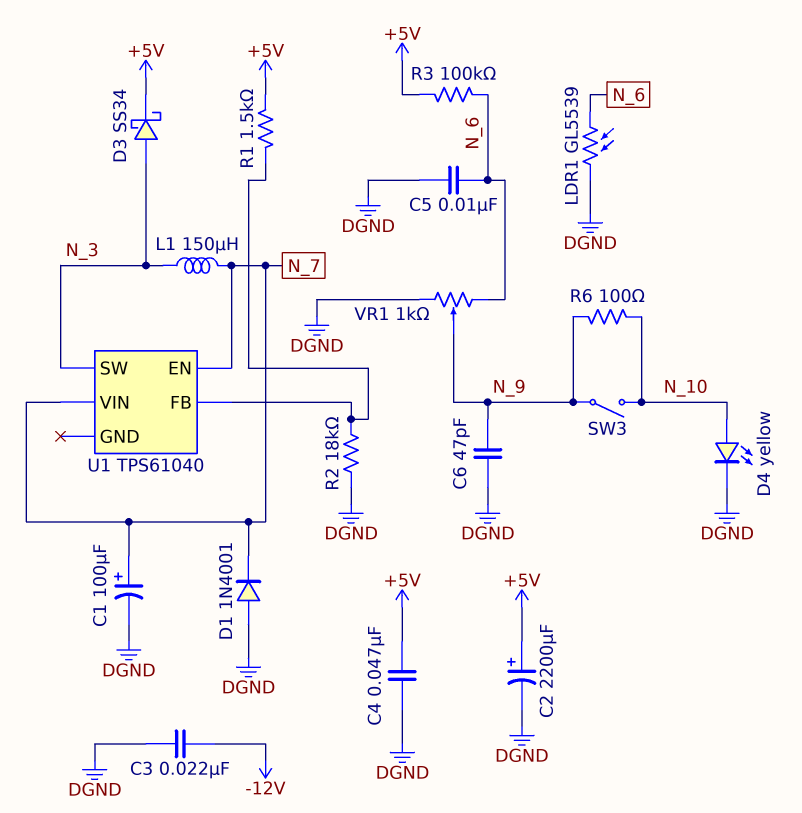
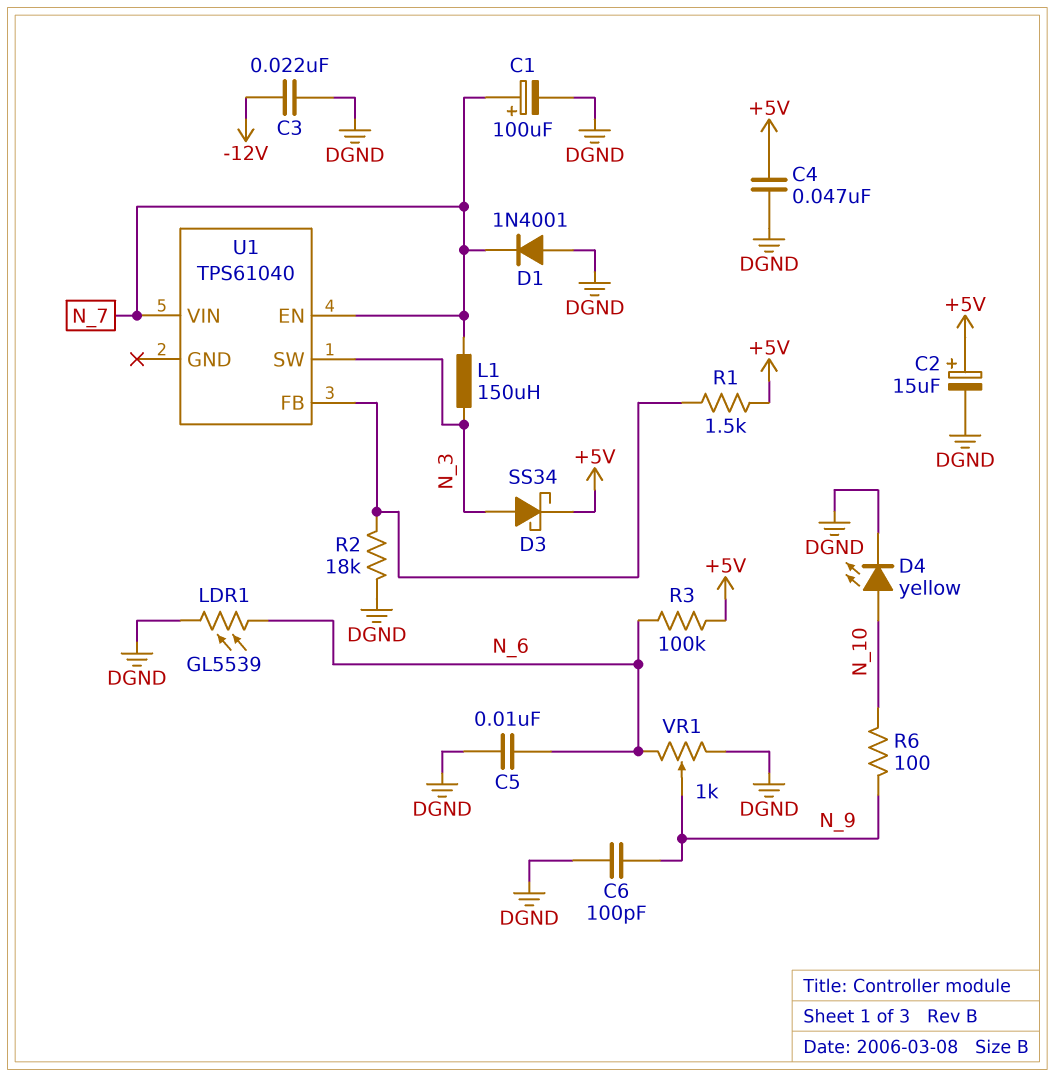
C2: 2200uF (plus +5V, minus DGND) -> 15uF (plus +5V, minus DGND)
C6: 47pF (DGND, N_9) -> 100pF (DGND, N_9)
SW3: switch (N_9, N_10) -> none

